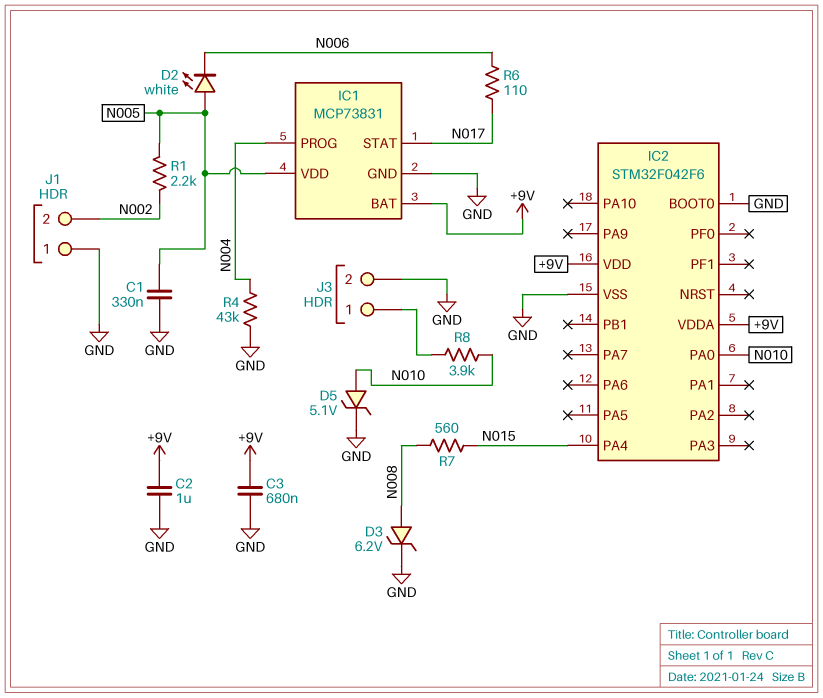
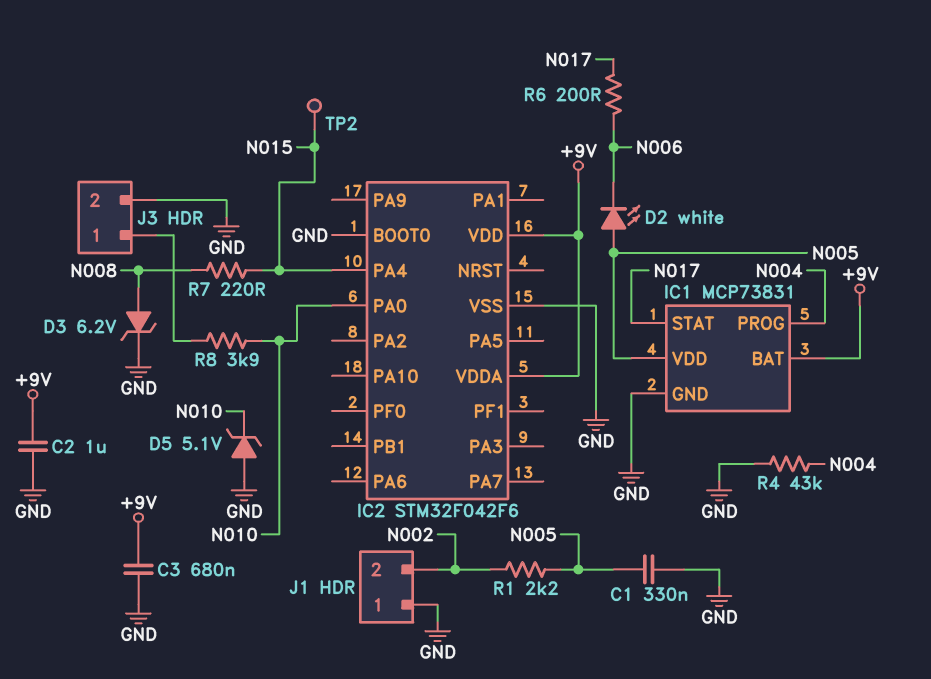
D5: zener 5.1V (A N010, K GND) -> zener 5.1V (A GND, K N010)
R6: 110 (N006, N017) -> 200 (N006, N017)
R7: 560 (N008, N015) -> 220 (N008, N015)
TP2: none -> test point (N015)

